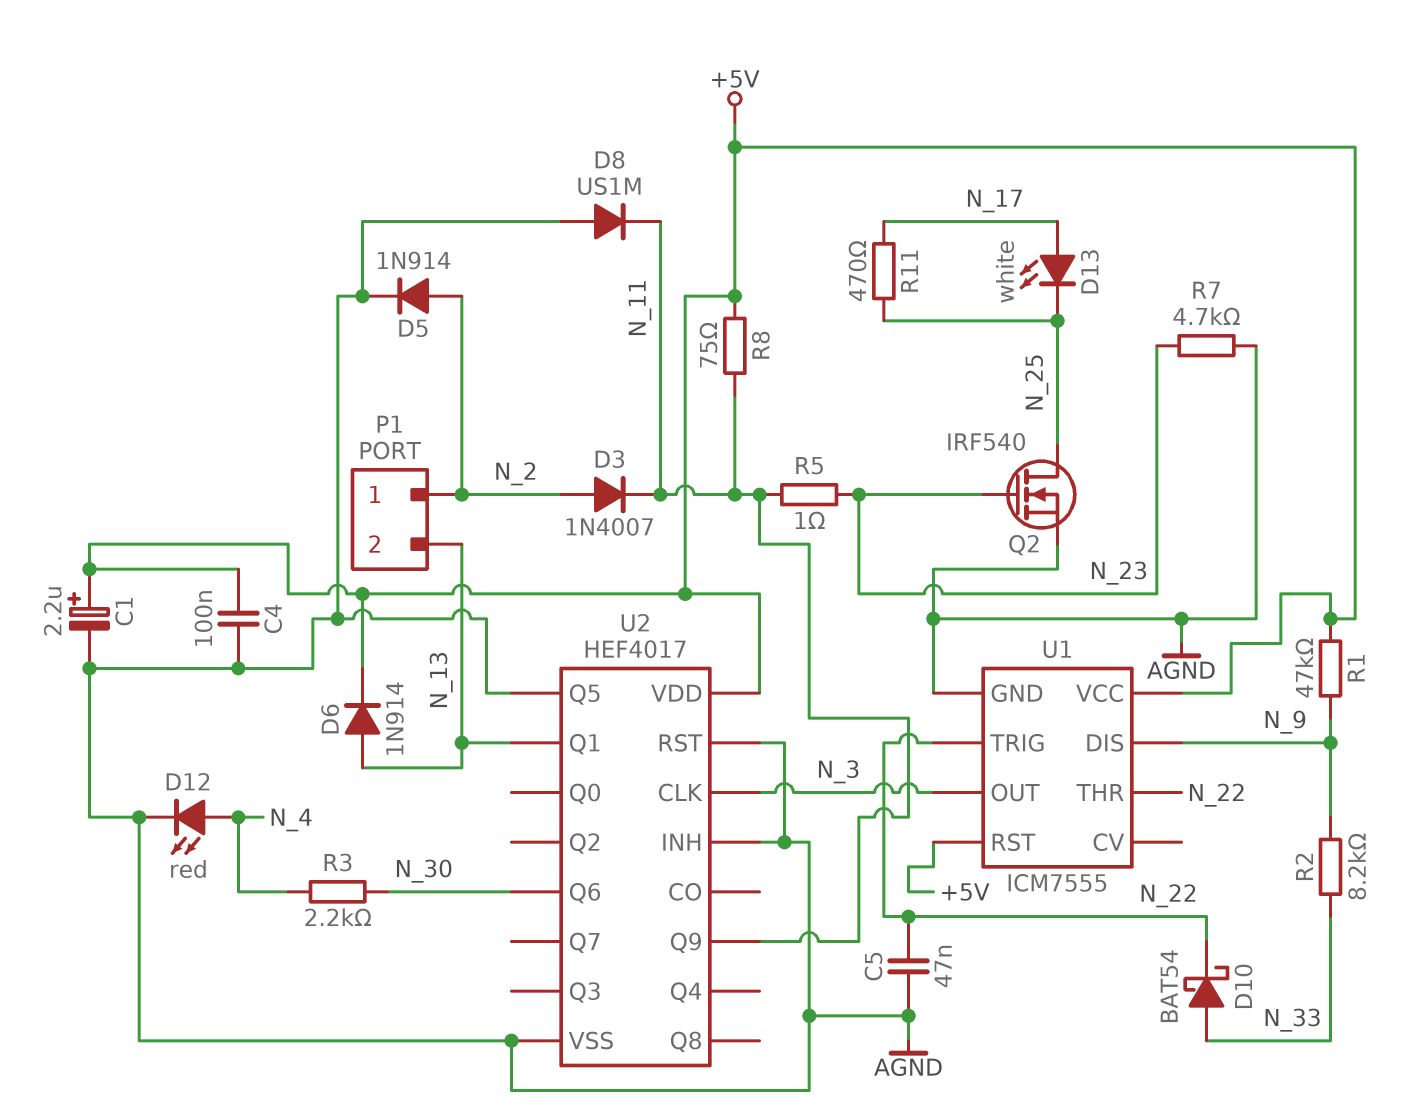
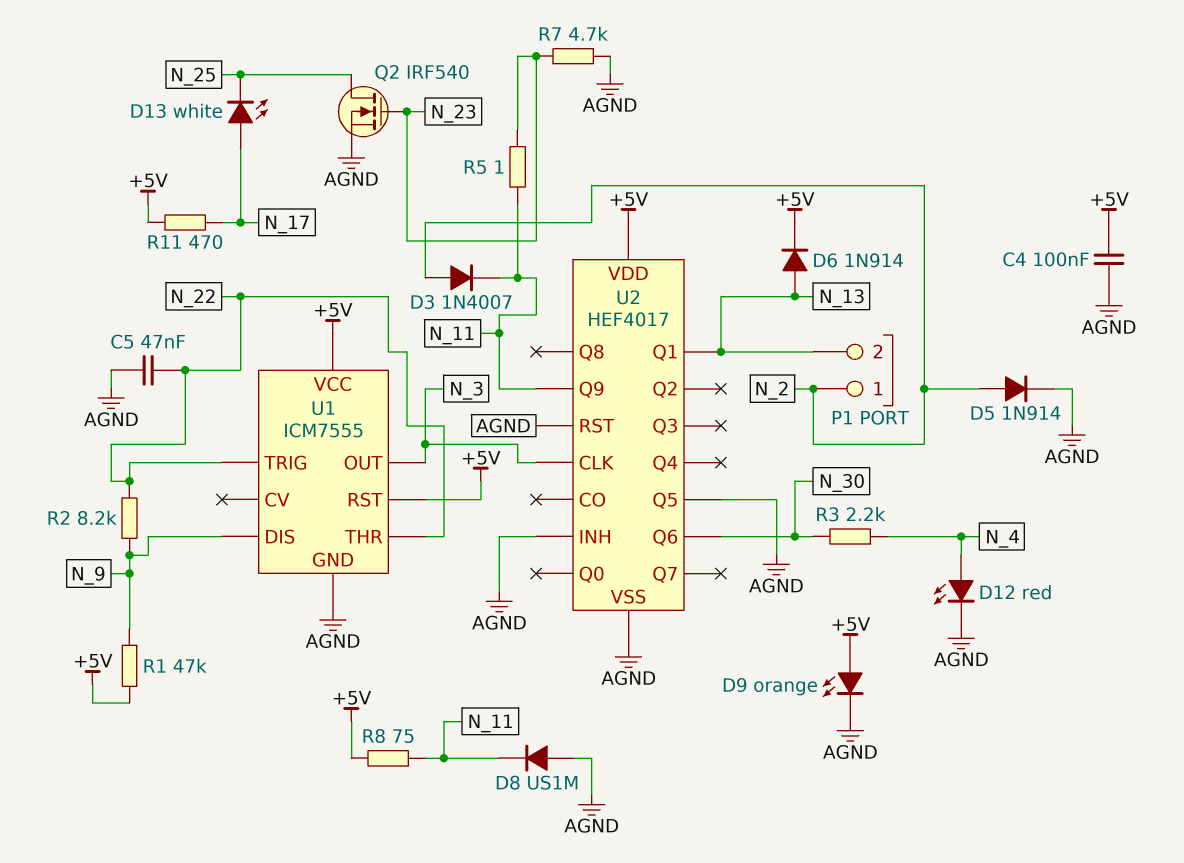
C1: 2.2uF (plus +5V, minus AGND) -> none
D9: none -> LED orange (A +5V, K AGND)
D10: schottky BAT54 (A N_33, K N_22) -> none
R2: 8.2k (N_9, N_33) -> 8.2k (N_9, N_22)
R11: 470 (N_17, N_25) -> 470 (+5V, N_17)

